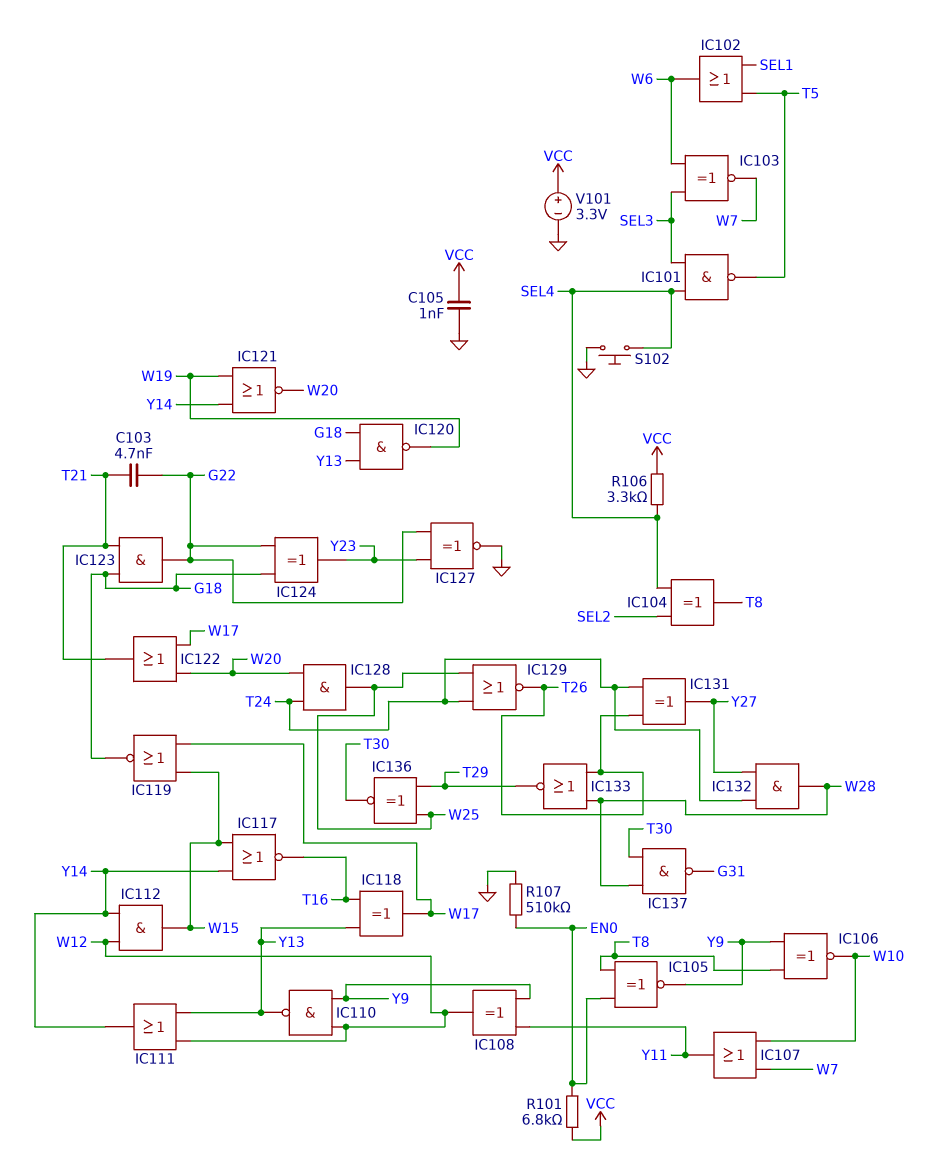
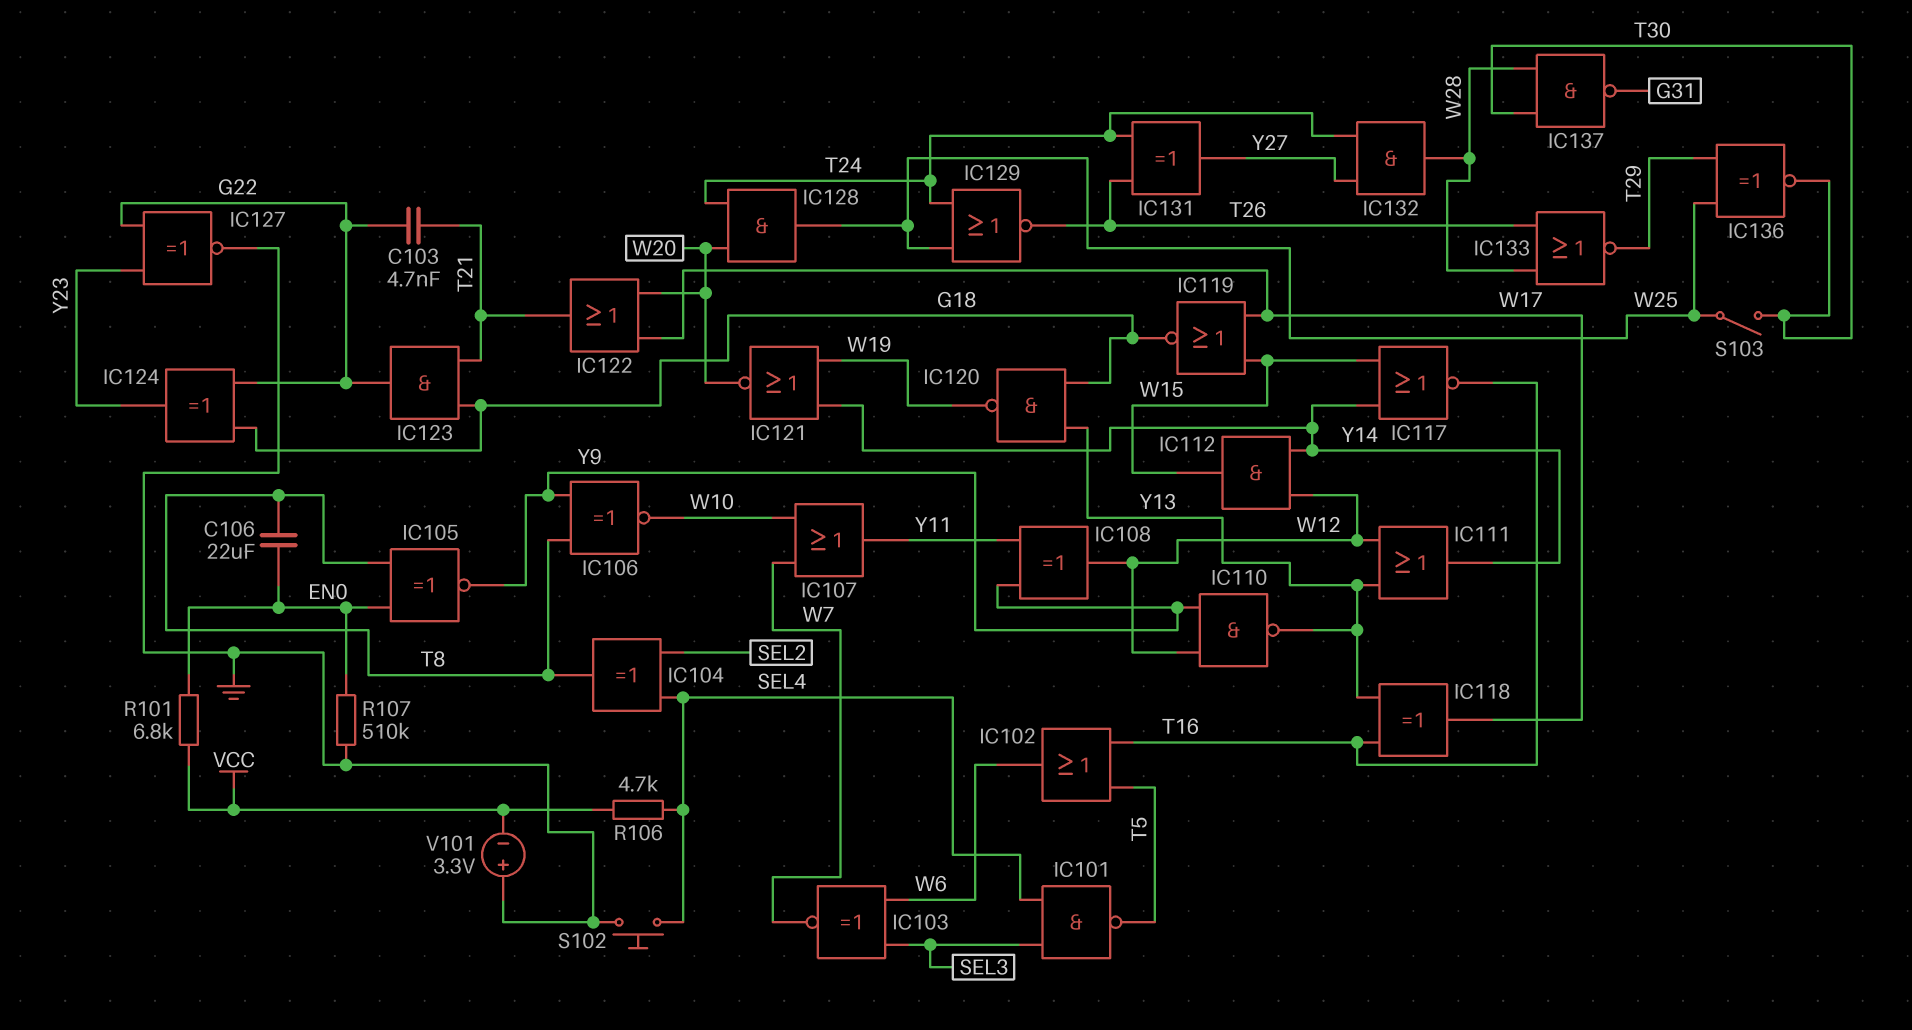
C105: 1nF (GND, VCC) -> none
C106: none -> 22uF (EN0, T8)
IC102: OR (in SEL1, in T5, out W6) -> OR (in T5, in T16, out W6)
R106: 3.3k (SEL4, VCC) -> 4.7k (SEL4, VCC)
S103: none -> switch (T30, W25)
V101: 3.3V (plus VCC, minus GND) -> 3.3V (plus GND, minus VCC)

